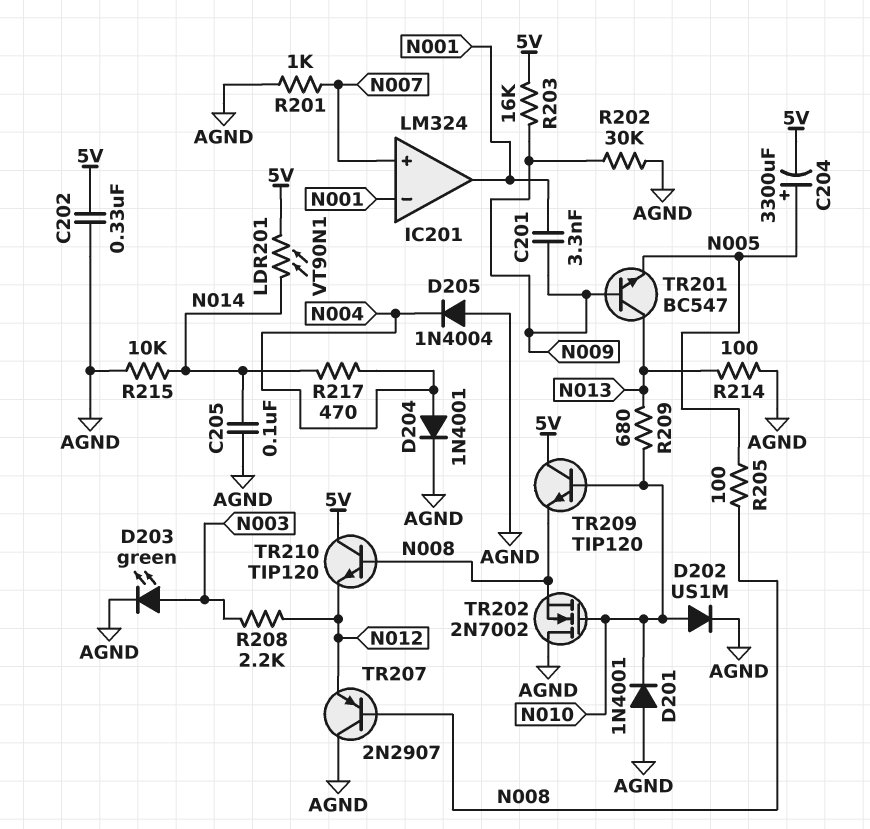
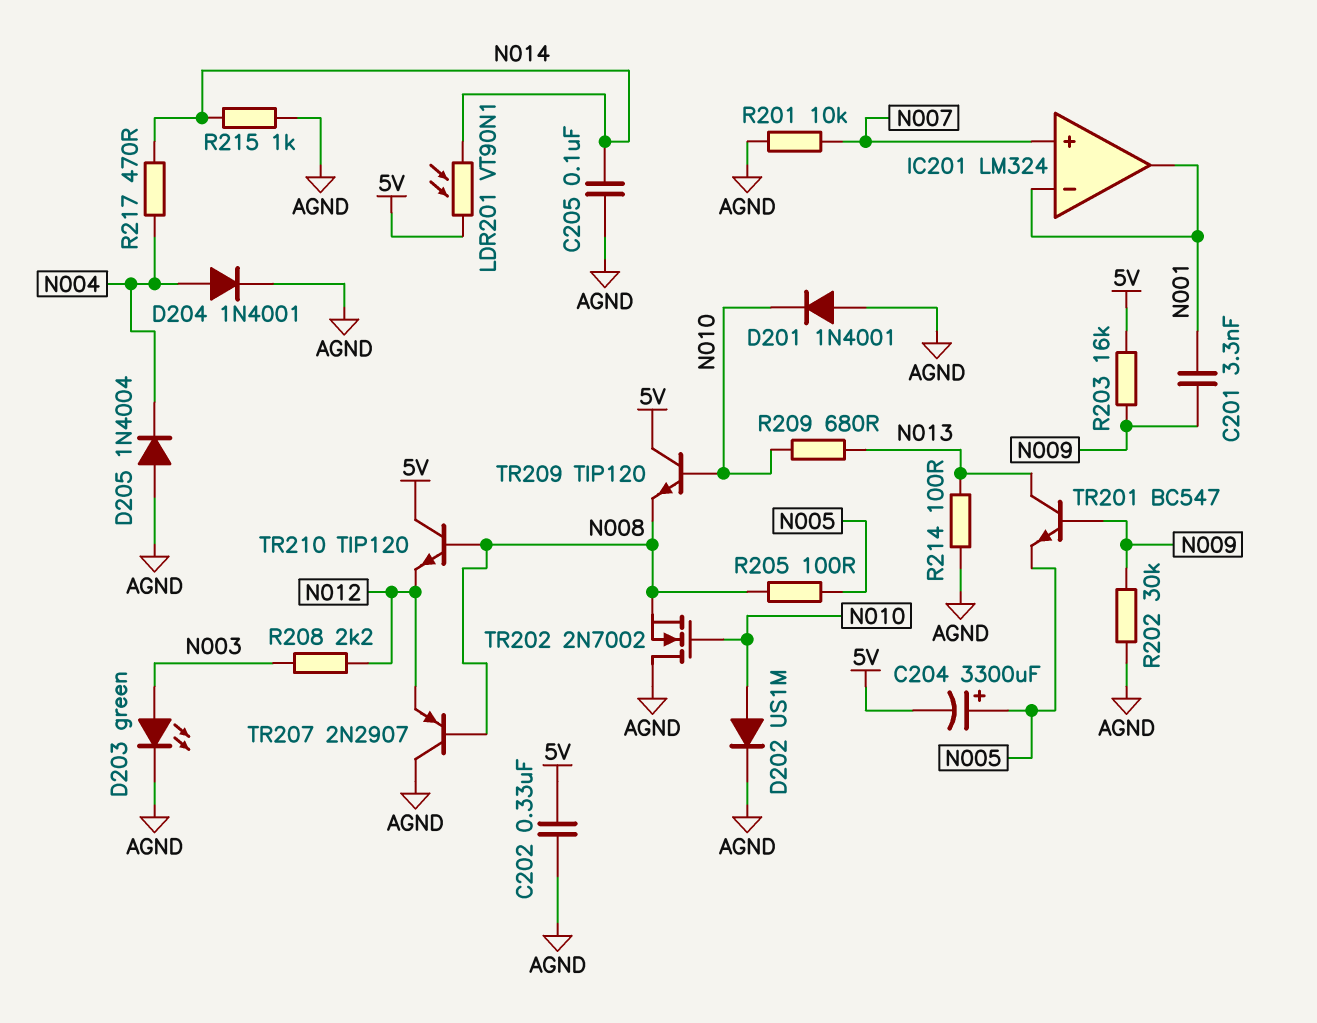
R201: 1k (AGND, N007) -> 10k (AGND, N007)
R215: 10k (AGND, N014) -> 1k (AGND, N014)

